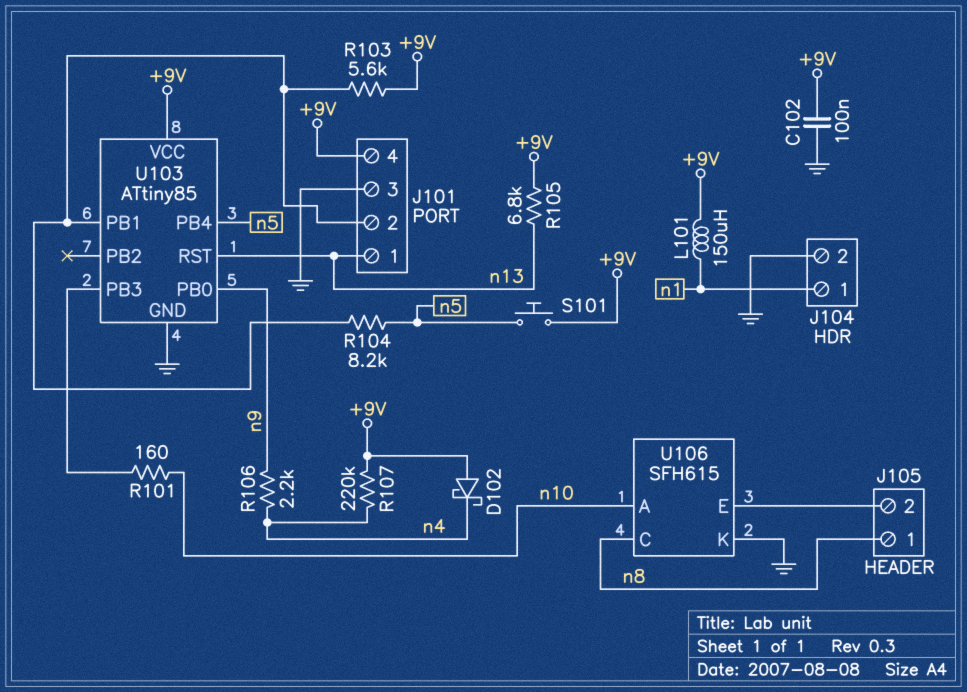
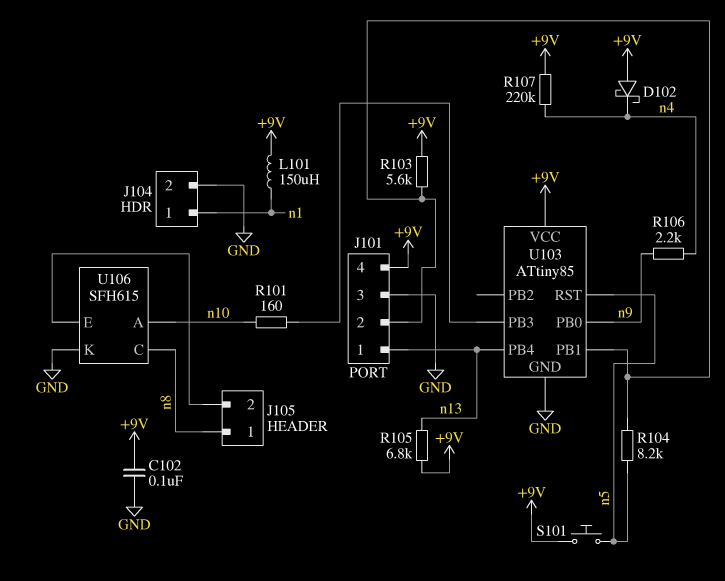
U103 pin PB4: n5 -> n13
U103 pin RST: n13 -> n5

